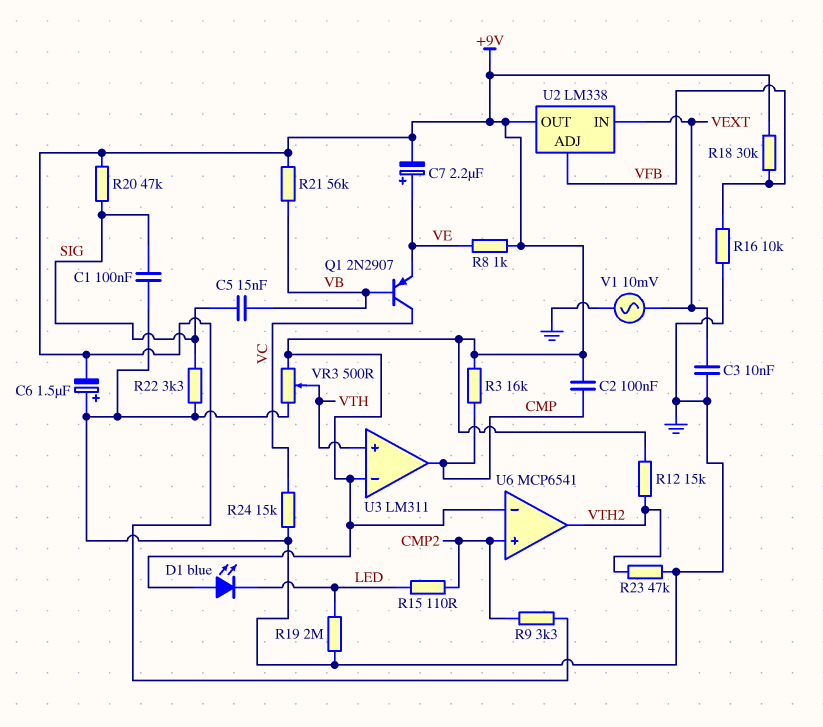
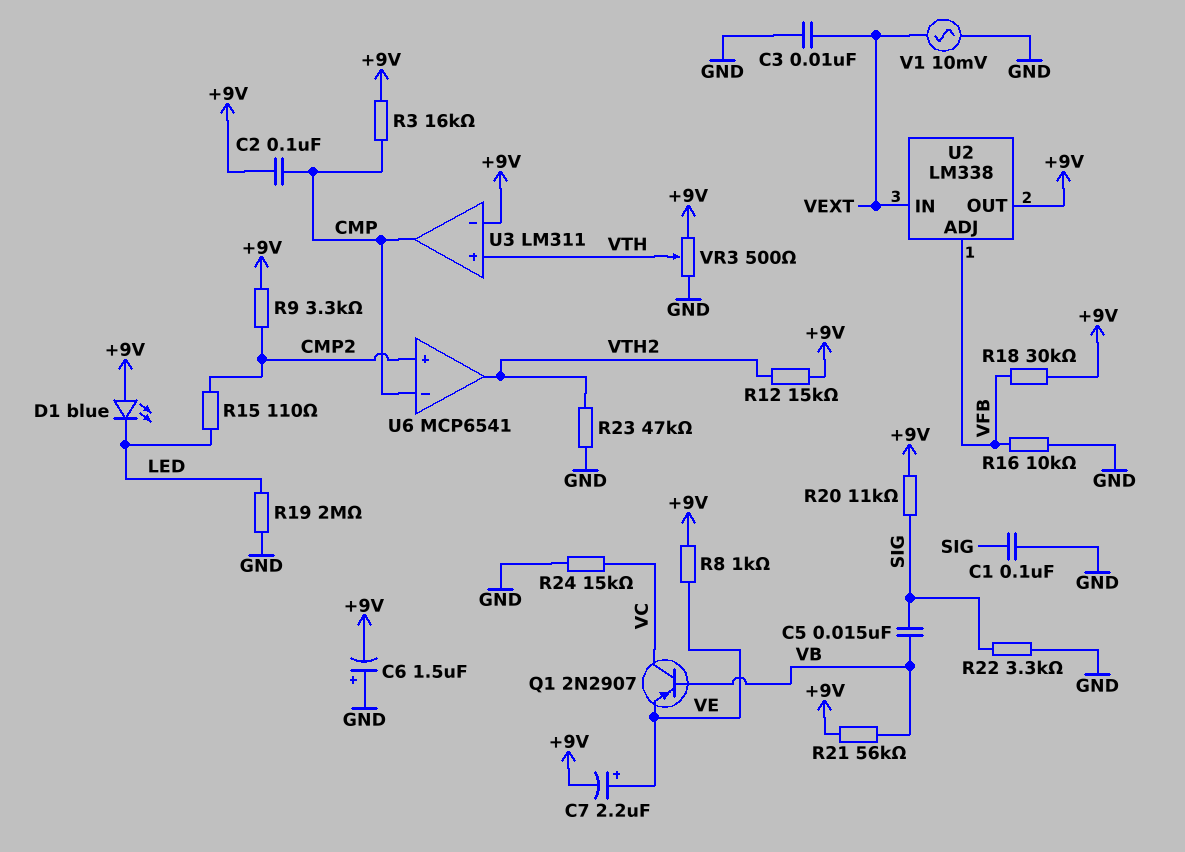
R20: 47k (+9V, SIG) -> 11k (+9V, SIG)
U6 pin in-: +9V -> CMP

